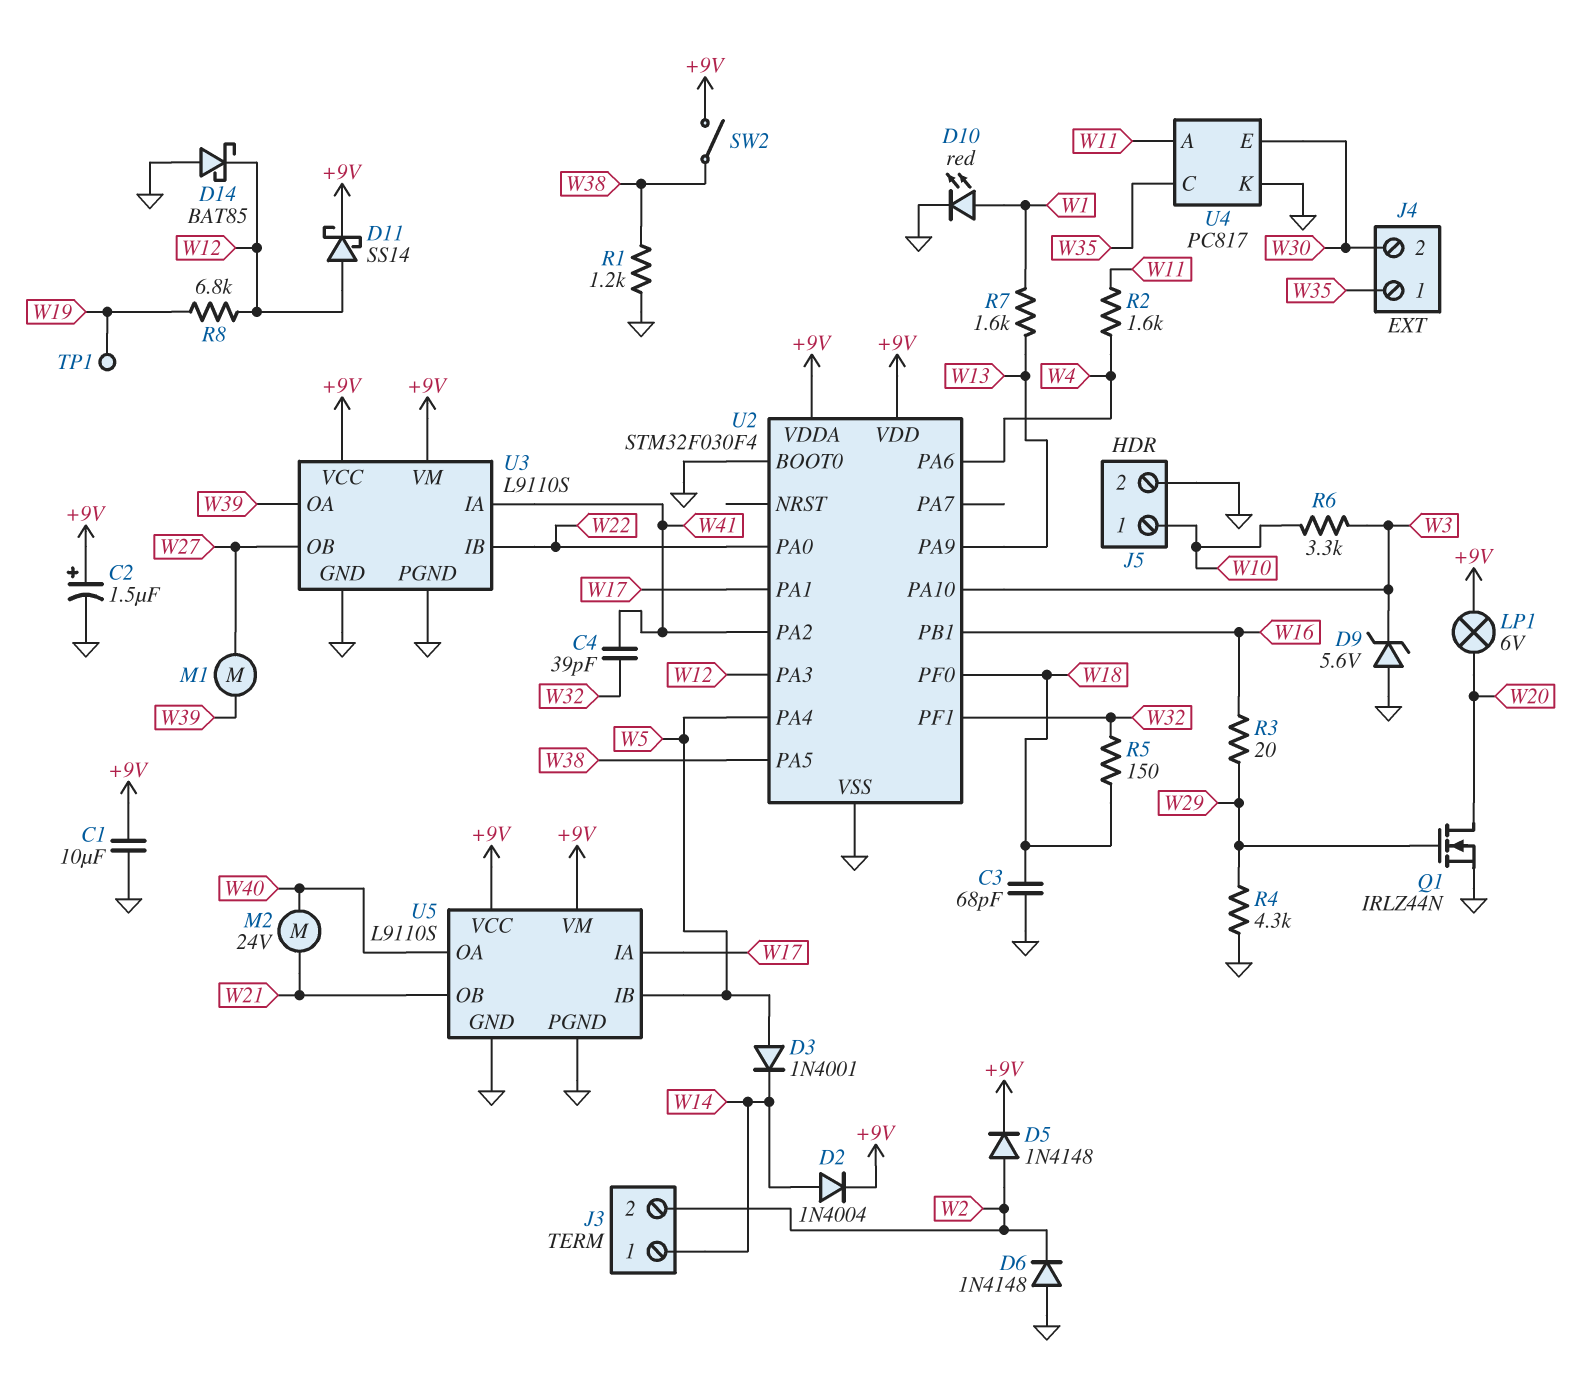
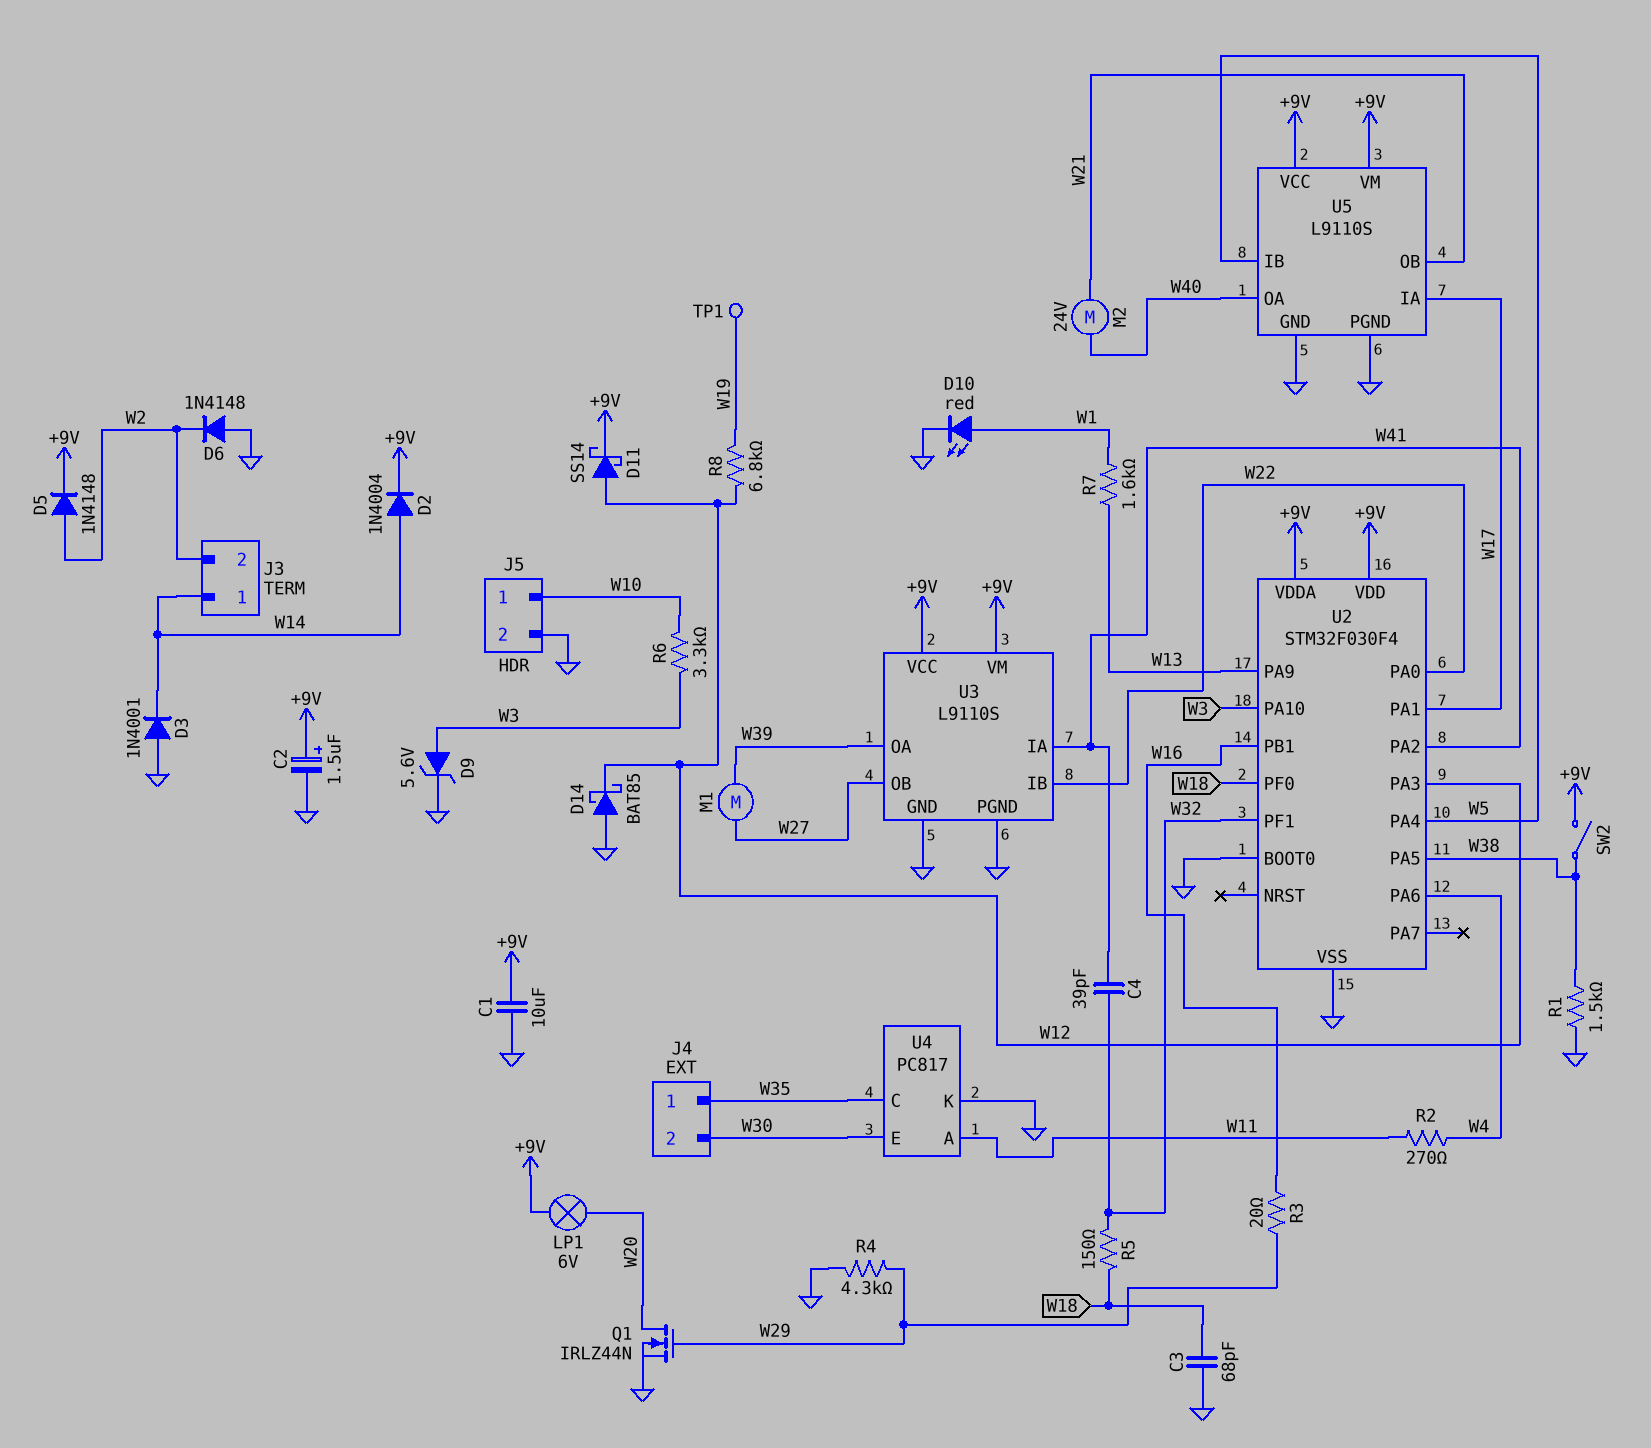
D3: diode 1N4001 (A W5, K W14) -> diode 1N4001 (A GND, K W14)
D9: zener 5.6V (A GND, K W3) -> zener 5.6V (A W3, K GND)
R1: 1.2k (GND, W38) -> 1.5k (GND, W38)
R2: 1.6k (W4, W11) -> 270 (W4, W11)

